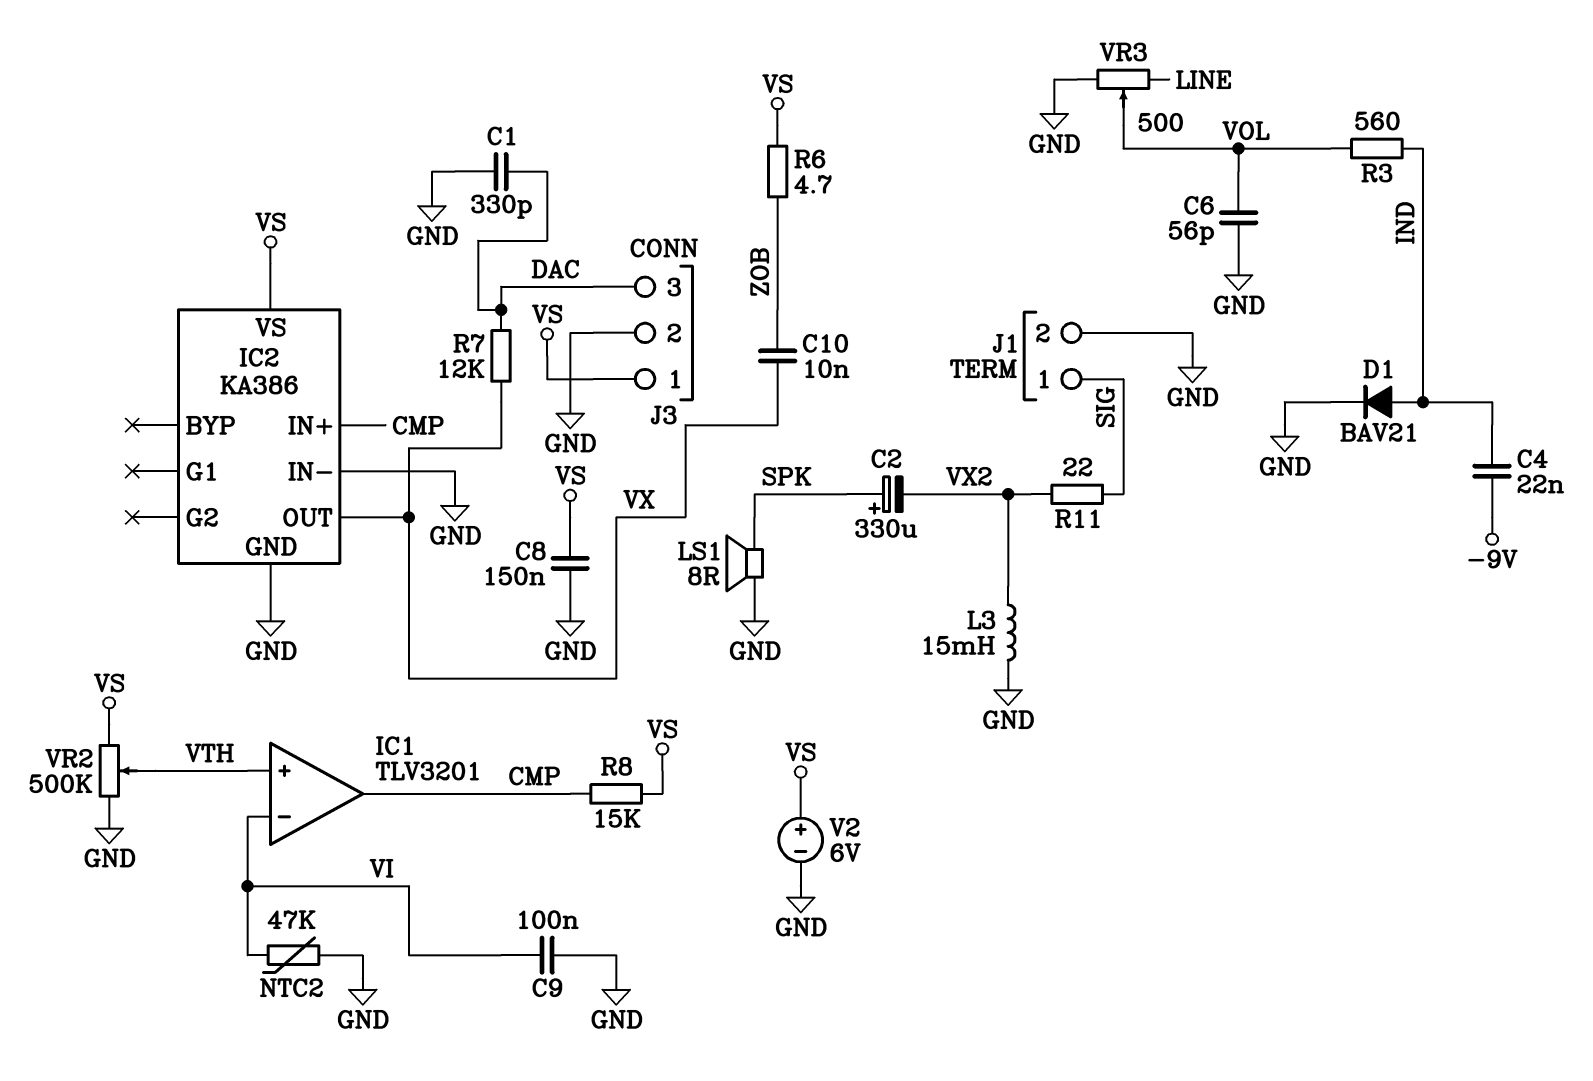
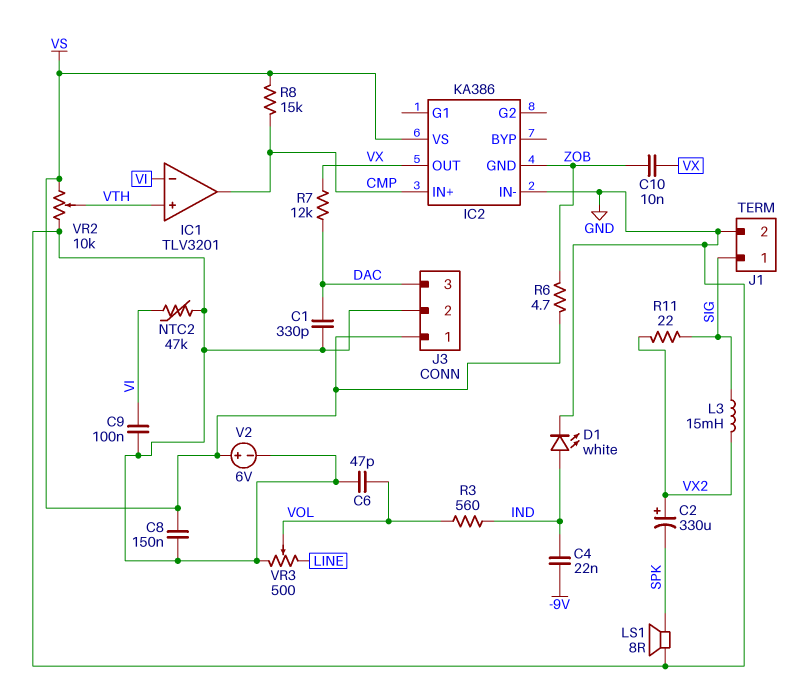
C2: 330uF (plus SPK, minus VX2) -> 330uF (plus VX2, minus SPK)
C6: 56pF (GND, VOL) -> 47pF (GND, VOL)
D1: diode BAV21 (A IND, K GND) -> LED white (A IND, K GND)
IC2 pin GND: GND -> ZOB
L3: 15mH (GND, VX2) -> 15mH (SIG, VX2)
VR2: 500k (GND, VS, wiper VTH) -> 10k (GND, VS, wiper VTH)

